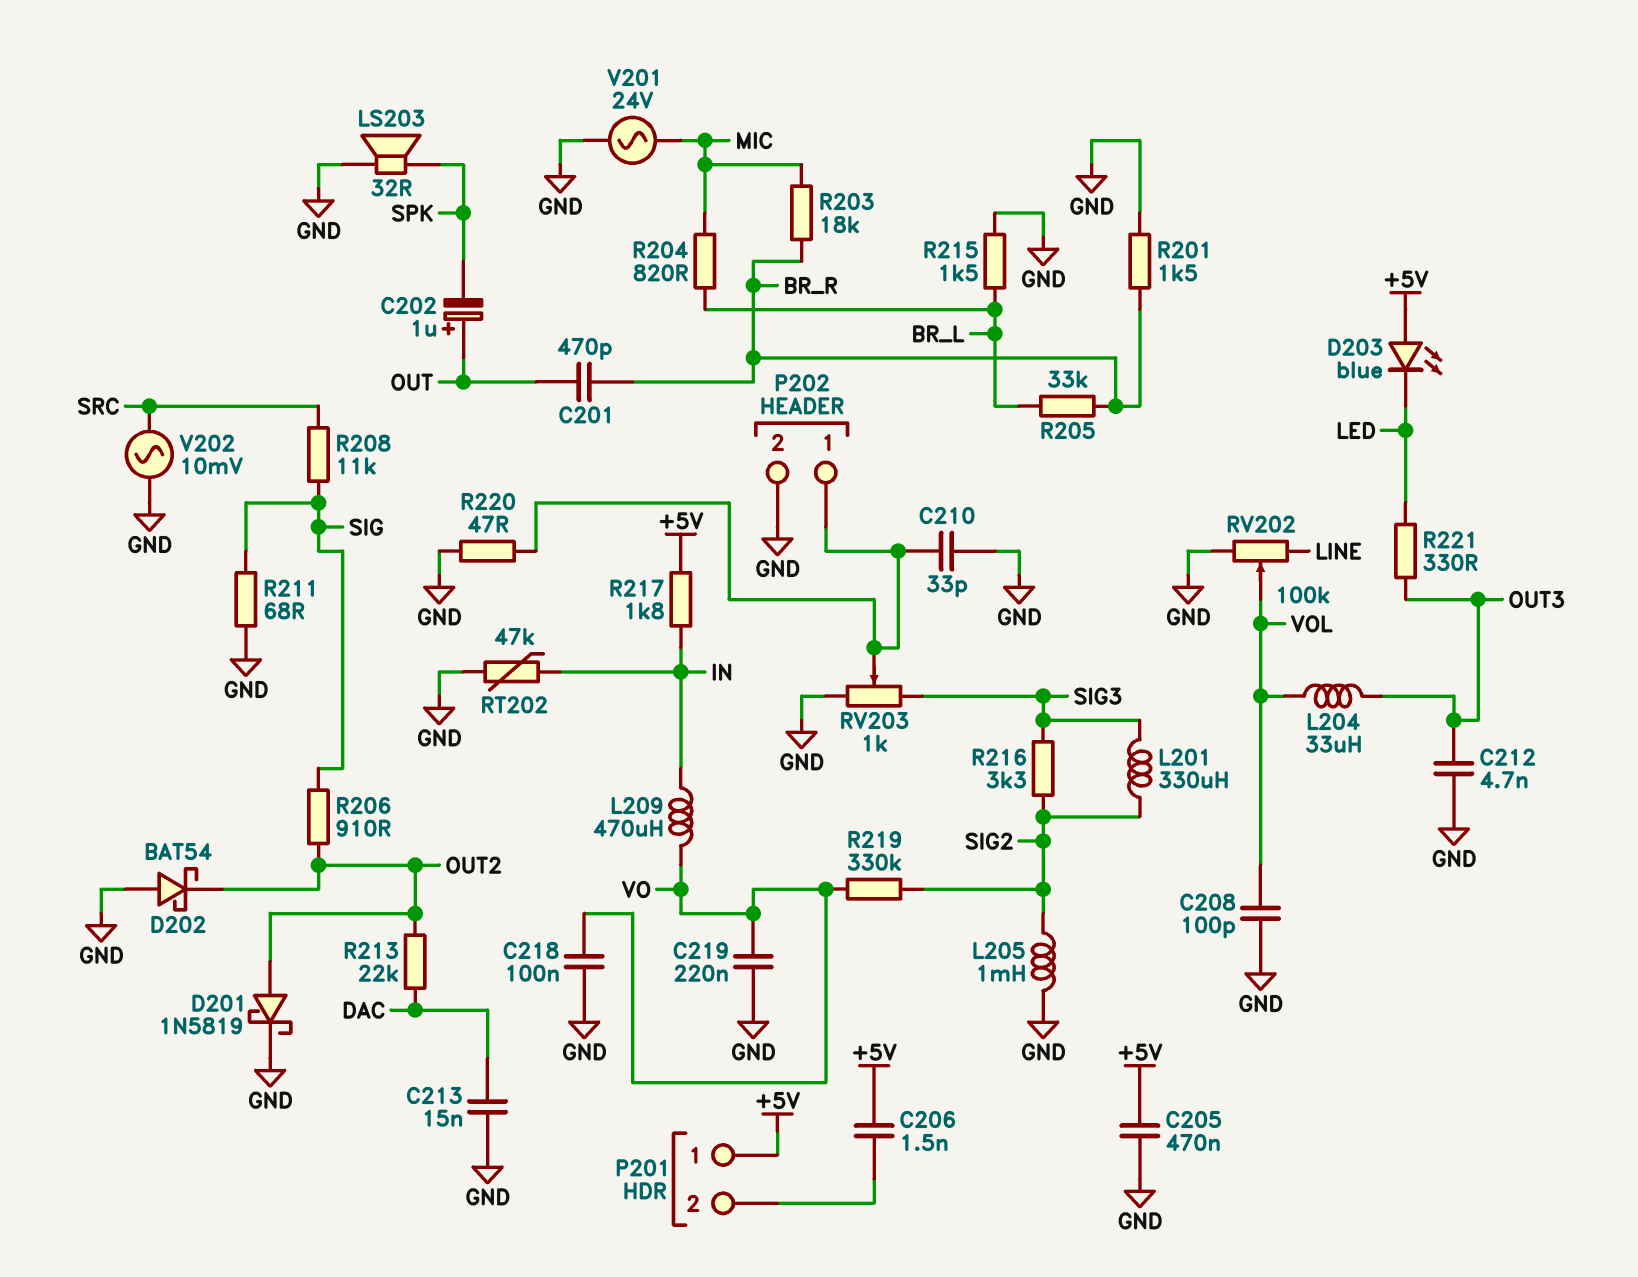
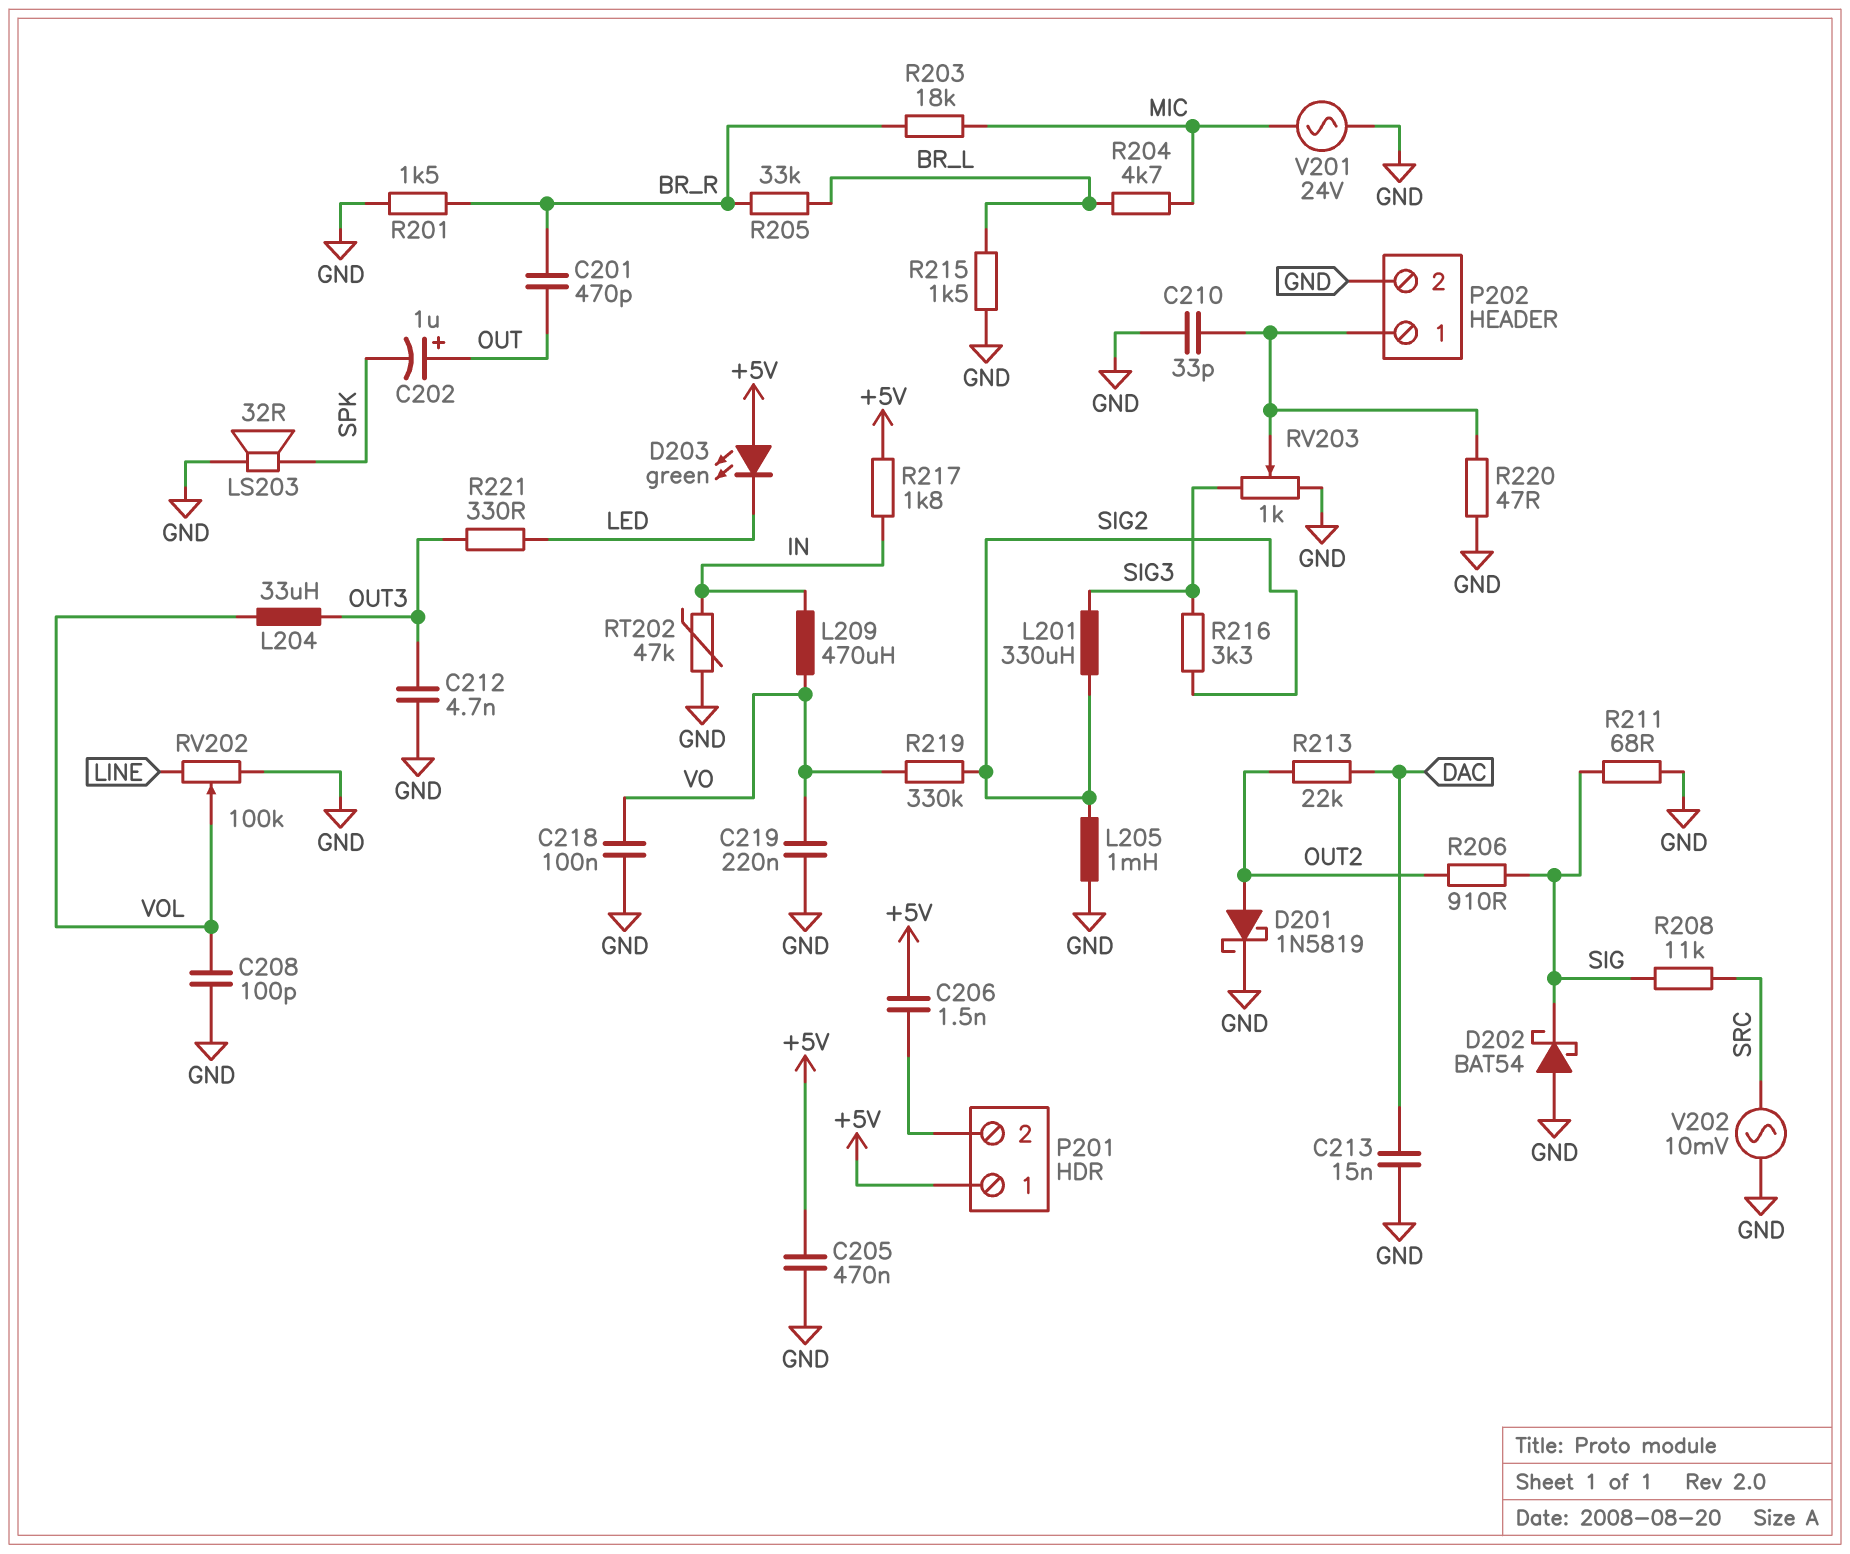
D202: schottky BAT54 (A GND, K OUT2) -> schottky BAT54 (A GND, K SIG)
D203: LED blue (A +5V, K LED) -> LED green (A +5V, K LED)
R204: 820 (BR_L, MIC) -> 4.7k (BR_L, MIC)

